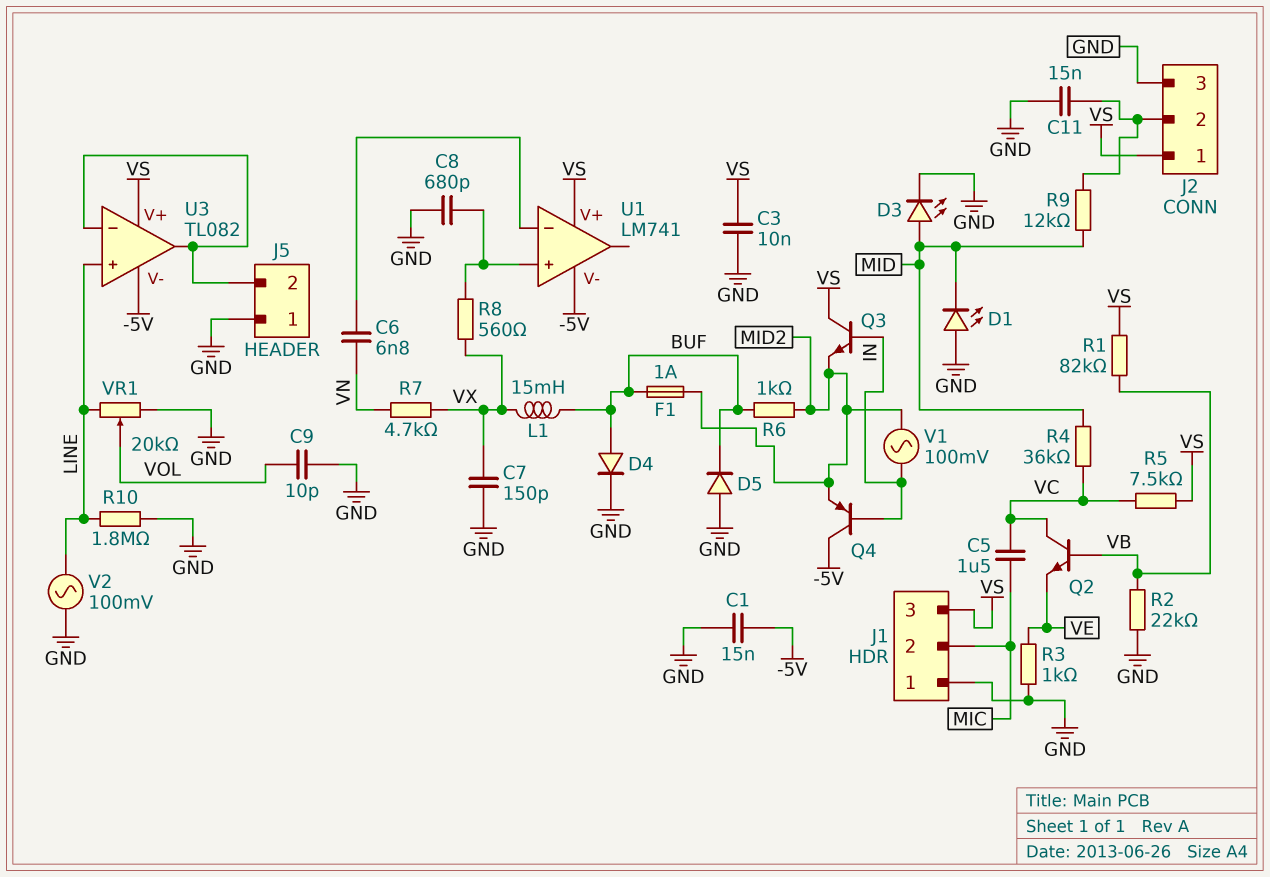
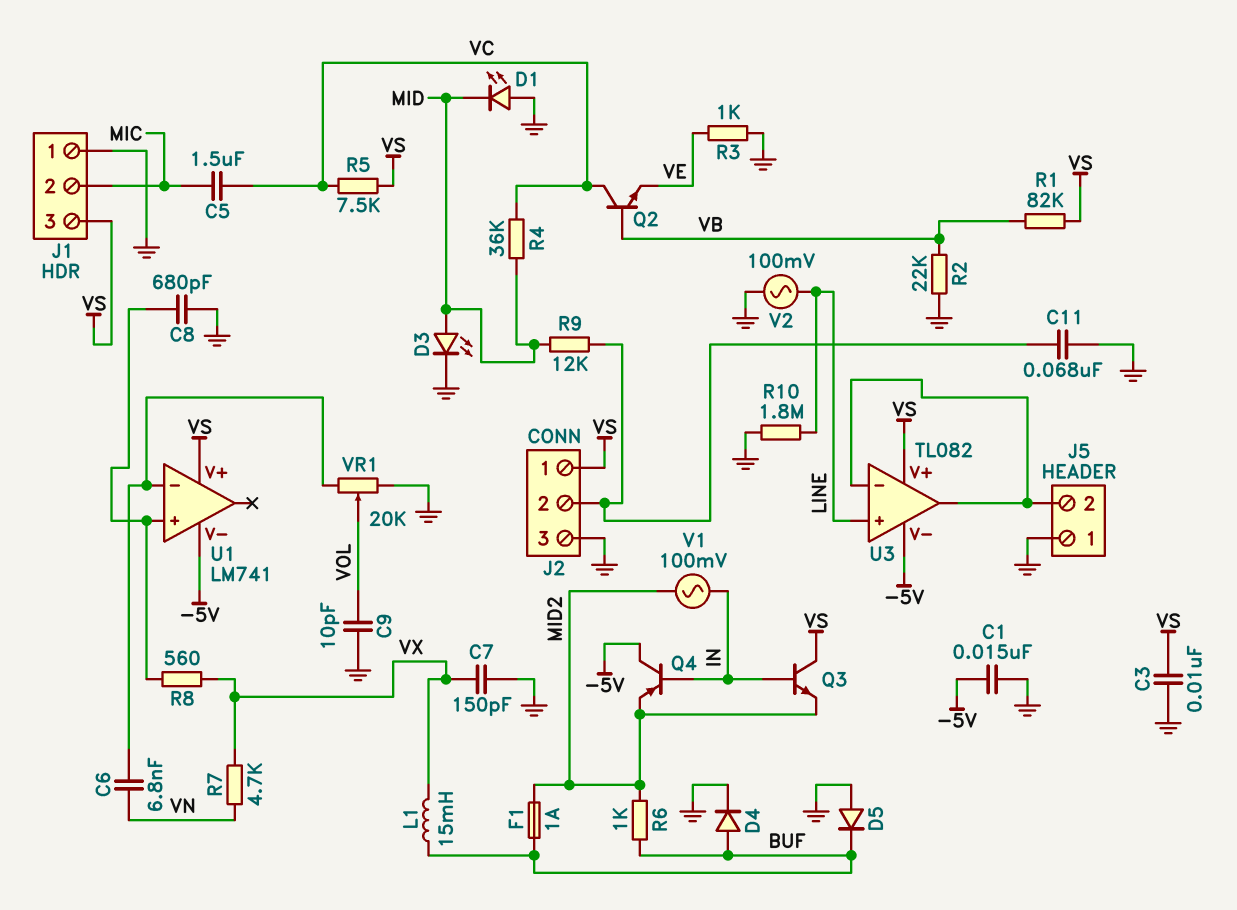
C11: 15nF (GND, J2/2) -> 68nF (GND, J2/2)
VR1: 20k (GND, LINE, wiper VOL) -> 20k (GND, U1/in-, wiper VOL)

